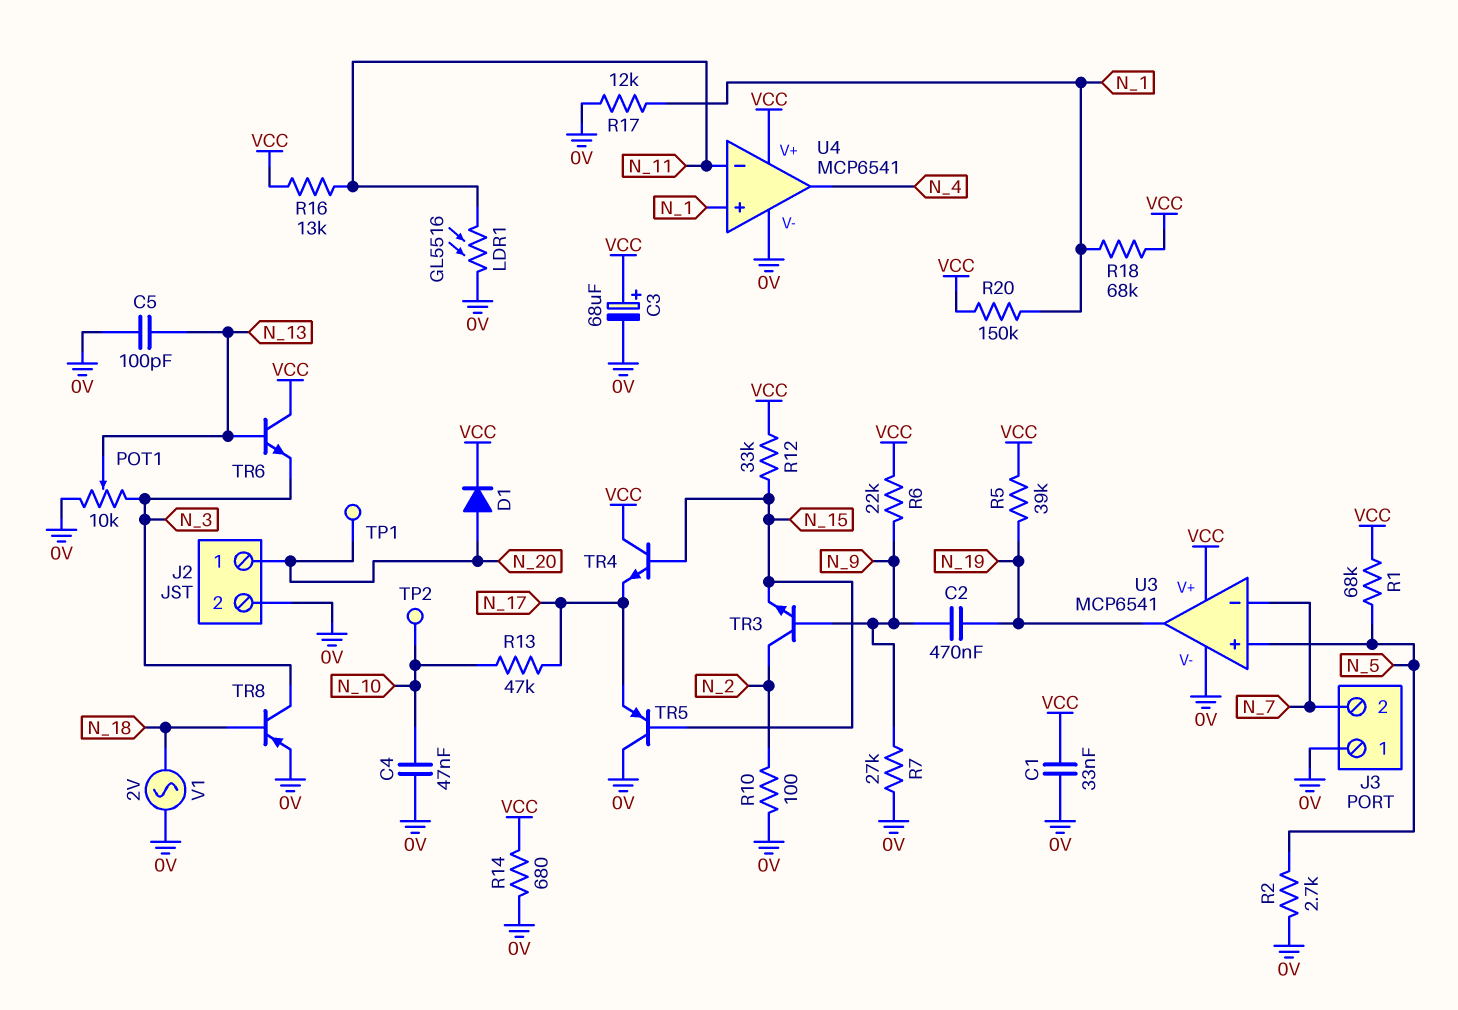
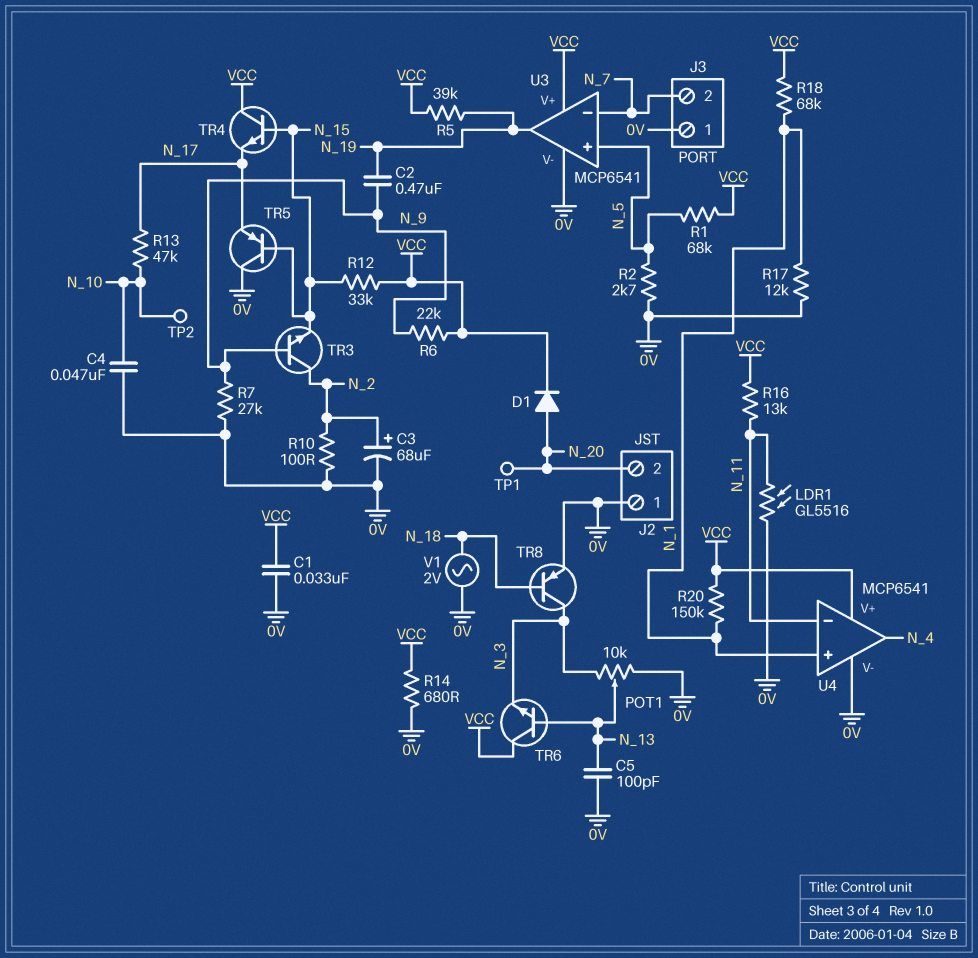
C3: 68uF (plus VCC, minus 0V) -> 68uF (plus N_2, minus 0V)
J2 pin 1: N_20 -> 0V
J2 pin 2: 0V -> N_20

